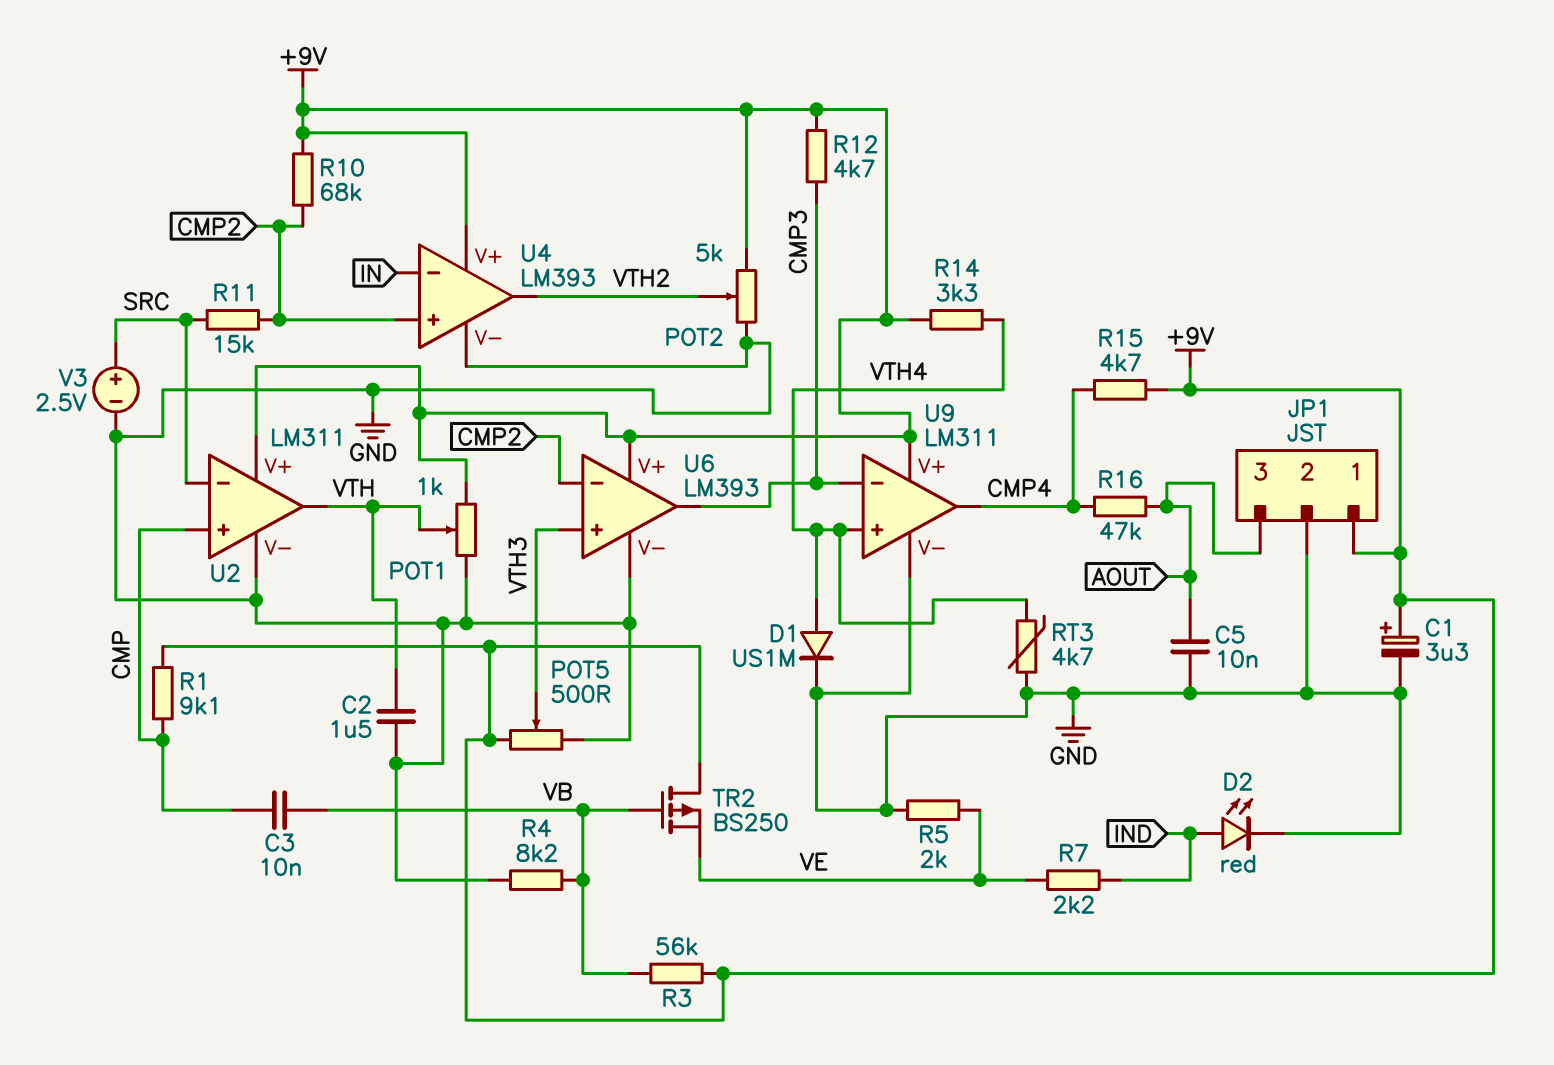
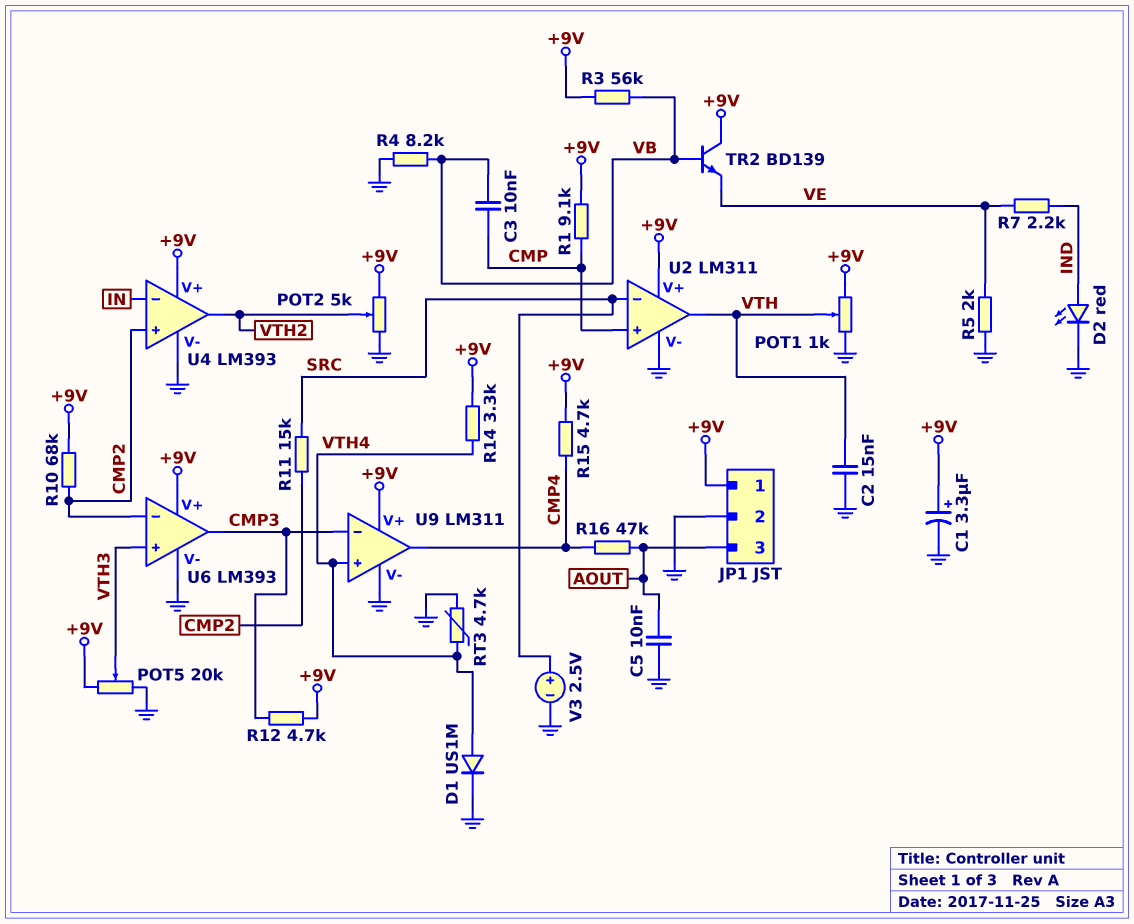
C2: 1.5uF (GND, VTH) -> 15nF (GND, VTH)
POT5: 500 (+9V, GND, wiper VTH3) -> 20k (+9V, GND, wiper VTH3)
TR2: PMOS BS250 (G VB, D +9V, S VE) -> NPN BD139 (B VB, C +9V, E VE)

